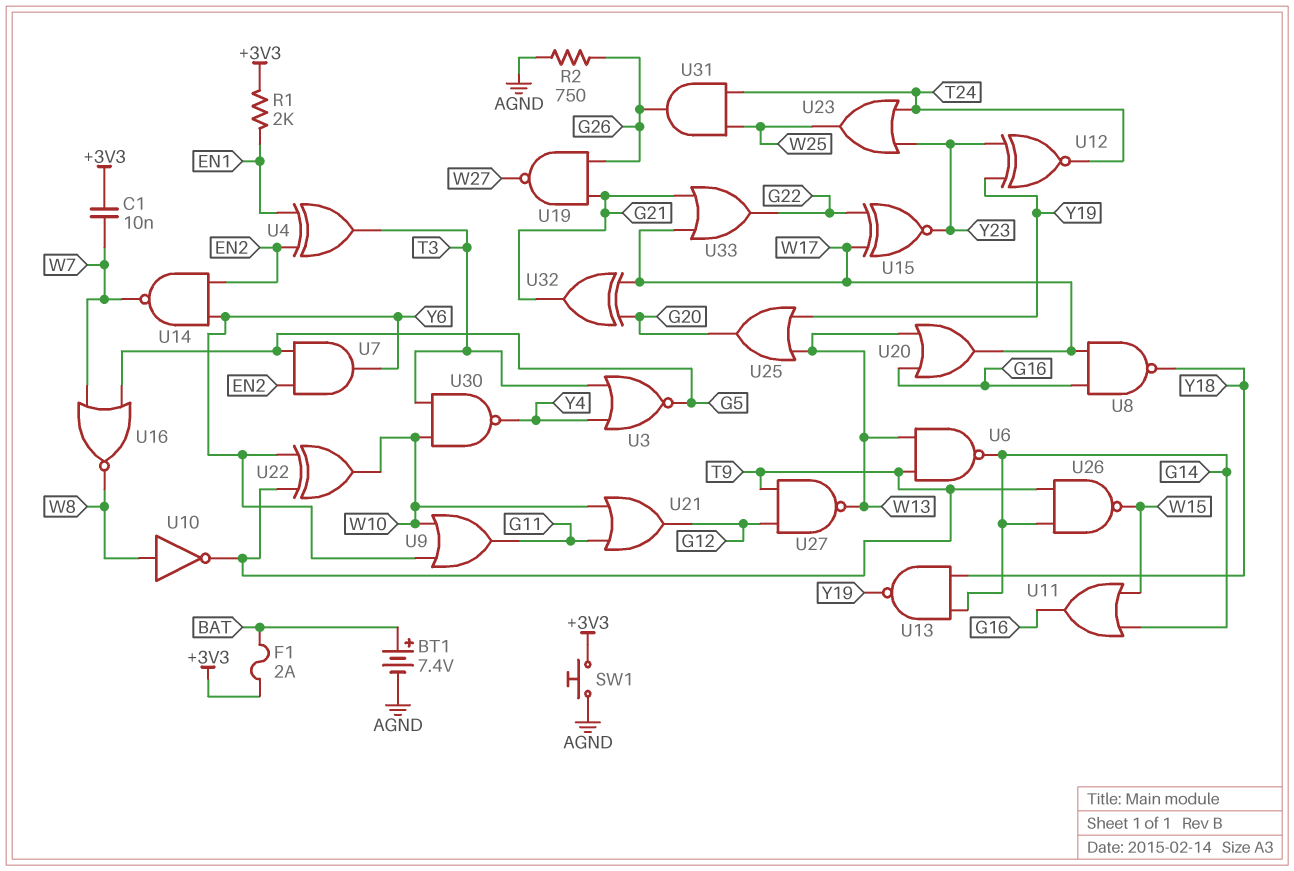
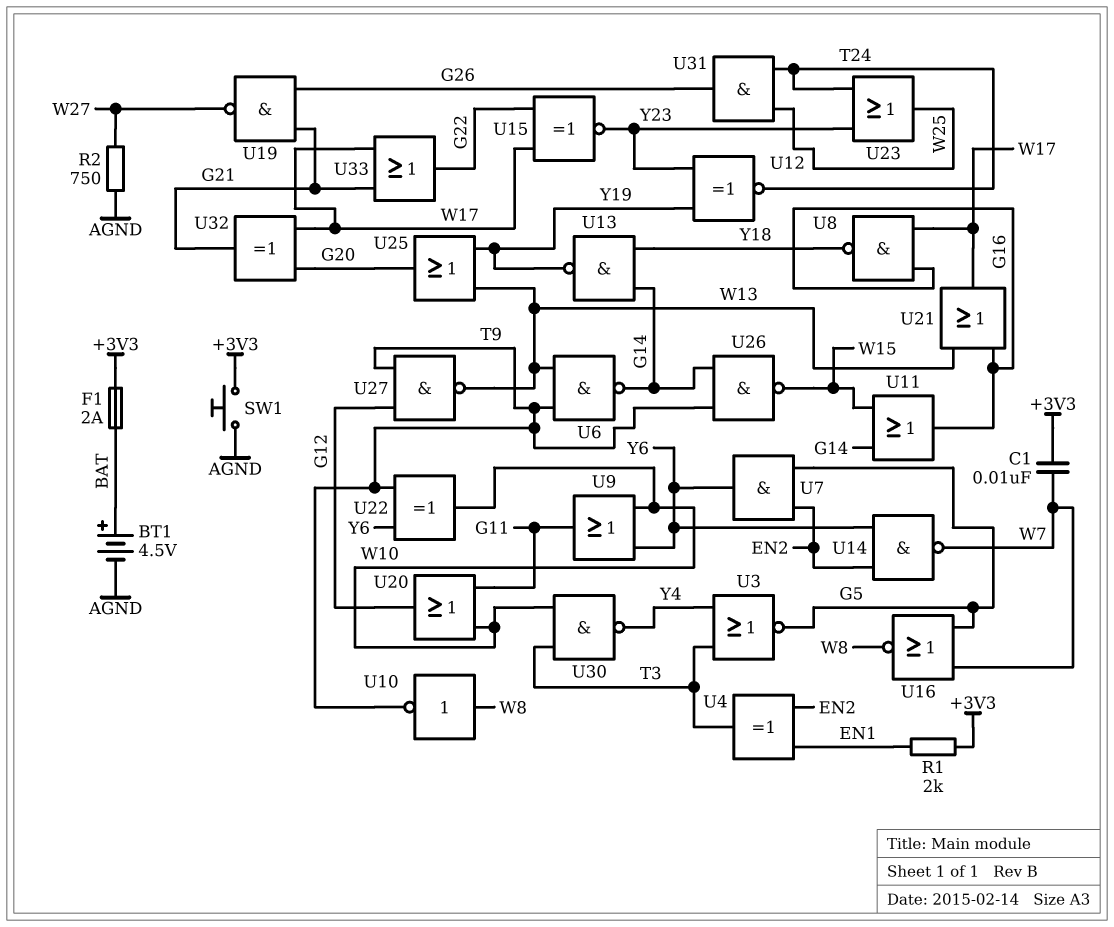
BT1: 7.4V (plus BAT, minus AGND) -> 4.5V (plus BAT, minus AGND)
R2: 750 (AGND, G26) -> 750 (AGND, W27)
U20: OR (in G16, in W13, out W17) -> OR (in G11, in W10, out G12)
U21: OR (in G11, in W10, out G12) -> OR (in G16, in W13, out W17)

